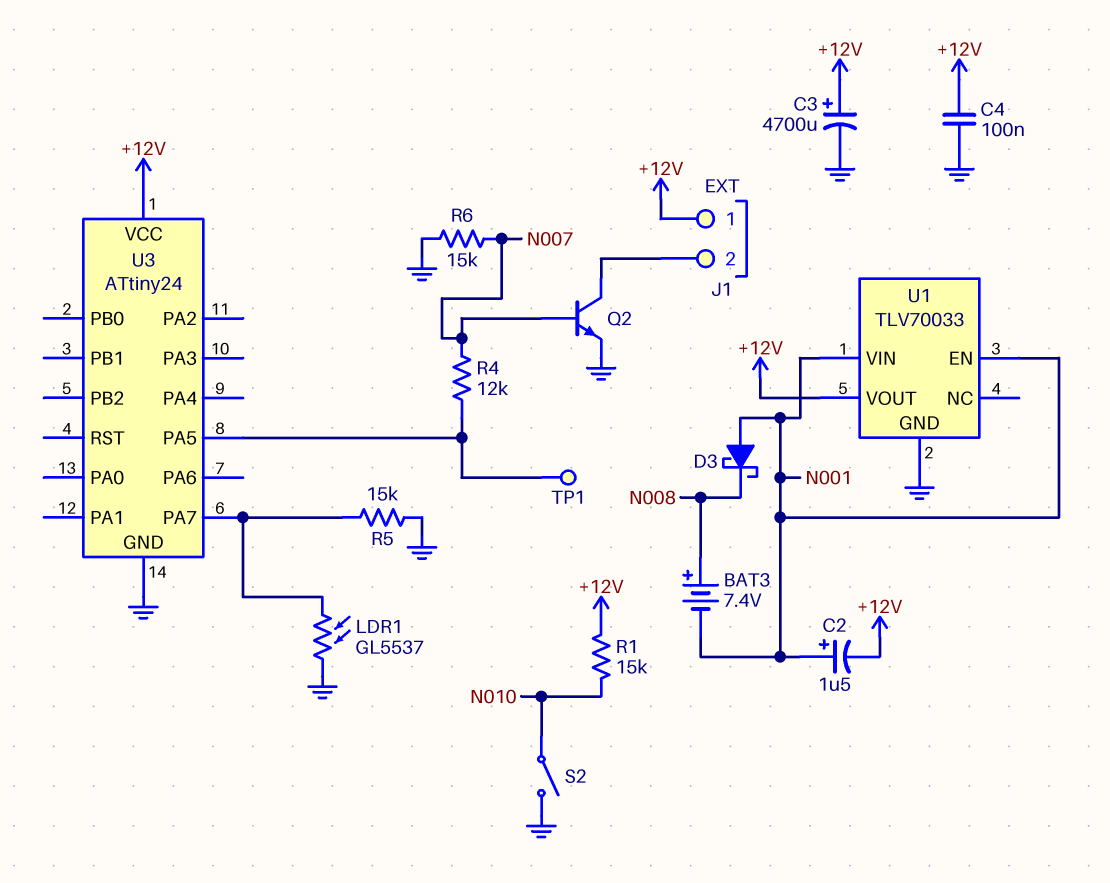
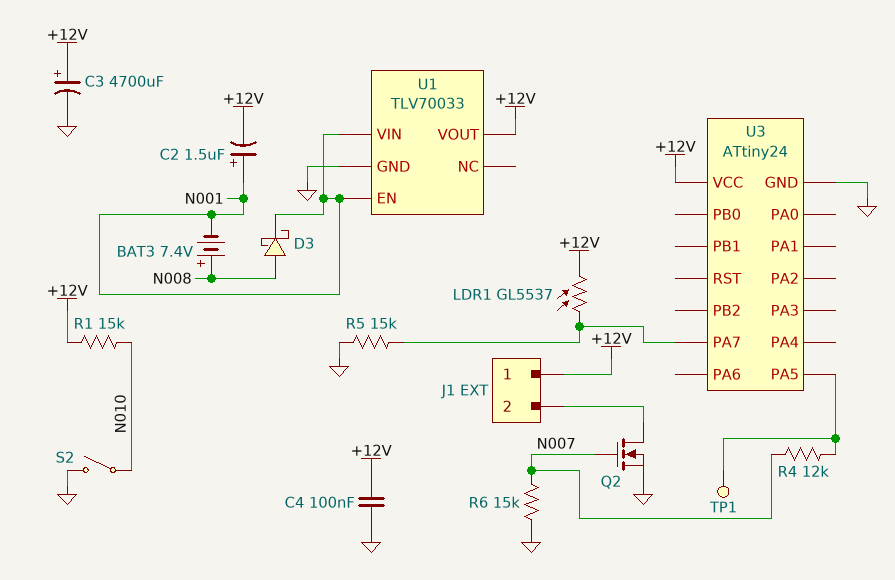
D3: schottky (A N001, K N008) -> schottky (A N008, K N001)
LDR1: GL5537 (GND, U3/PA7) -> GL5537 (+12V, U3/PA7)
Q2: NPN (B N007, C J1/2, E GND) -> NMOS (G N007, D J1/2, S GND)

